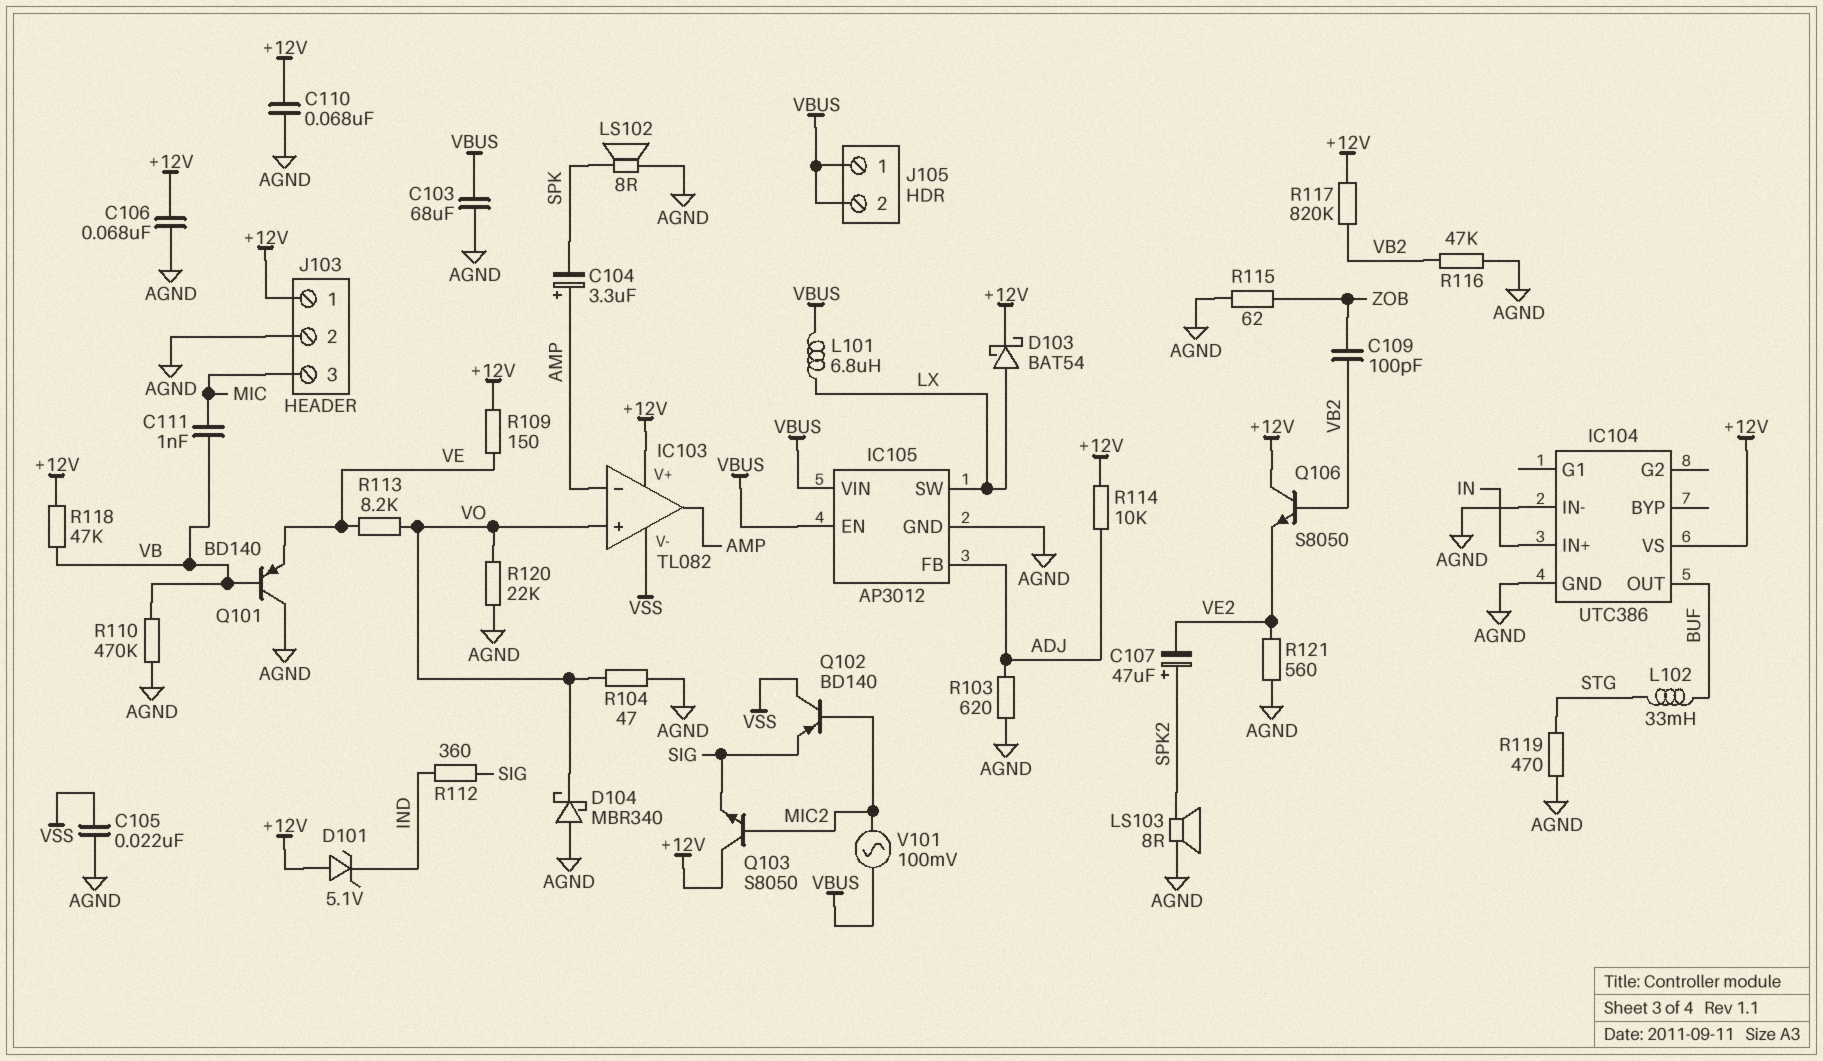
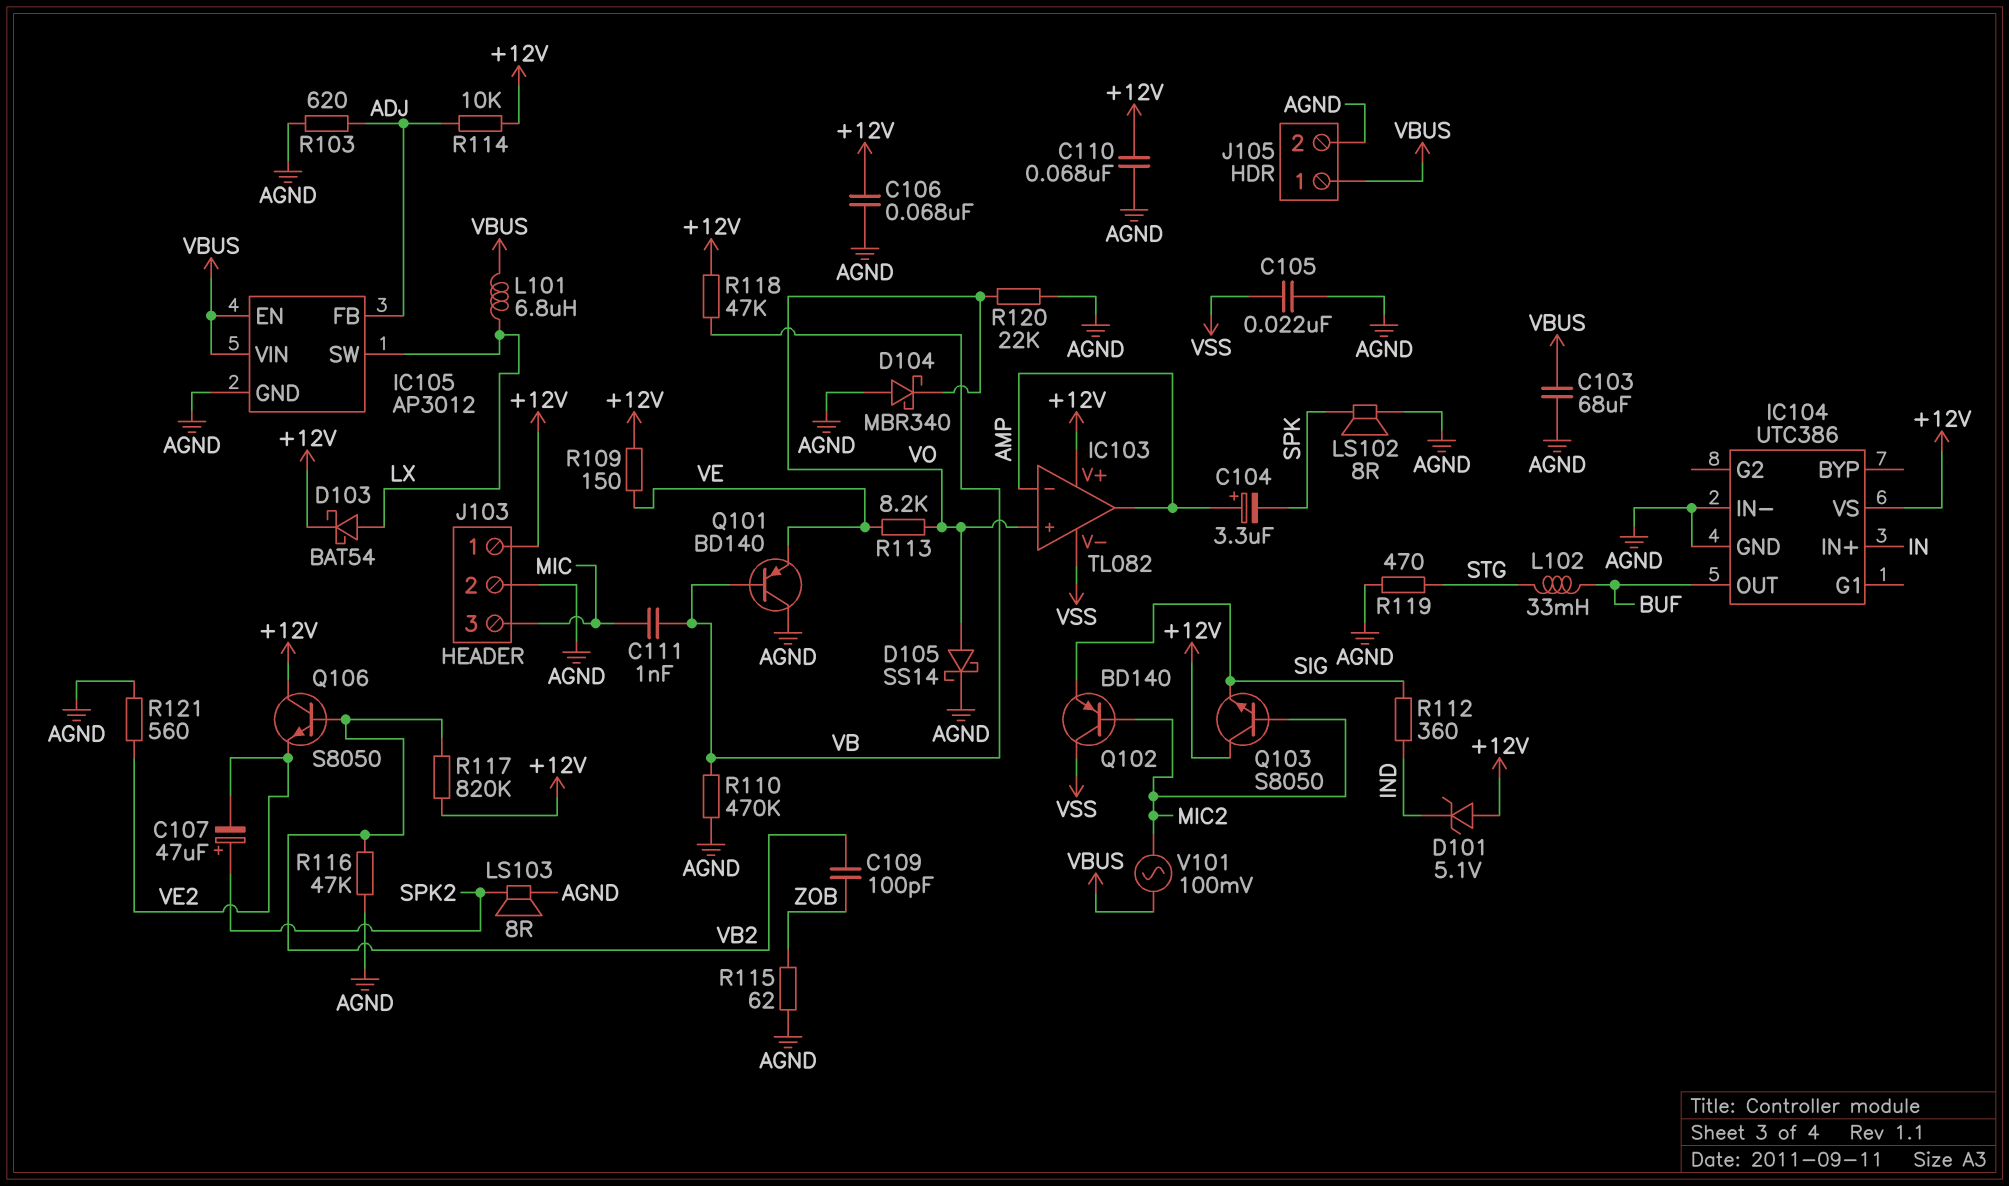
D105: none -> schottky SS14 (A VO, K AGND)
J105 pin 2: VBUS -> AGND
R104: 47 (AGND, VO) -> none

